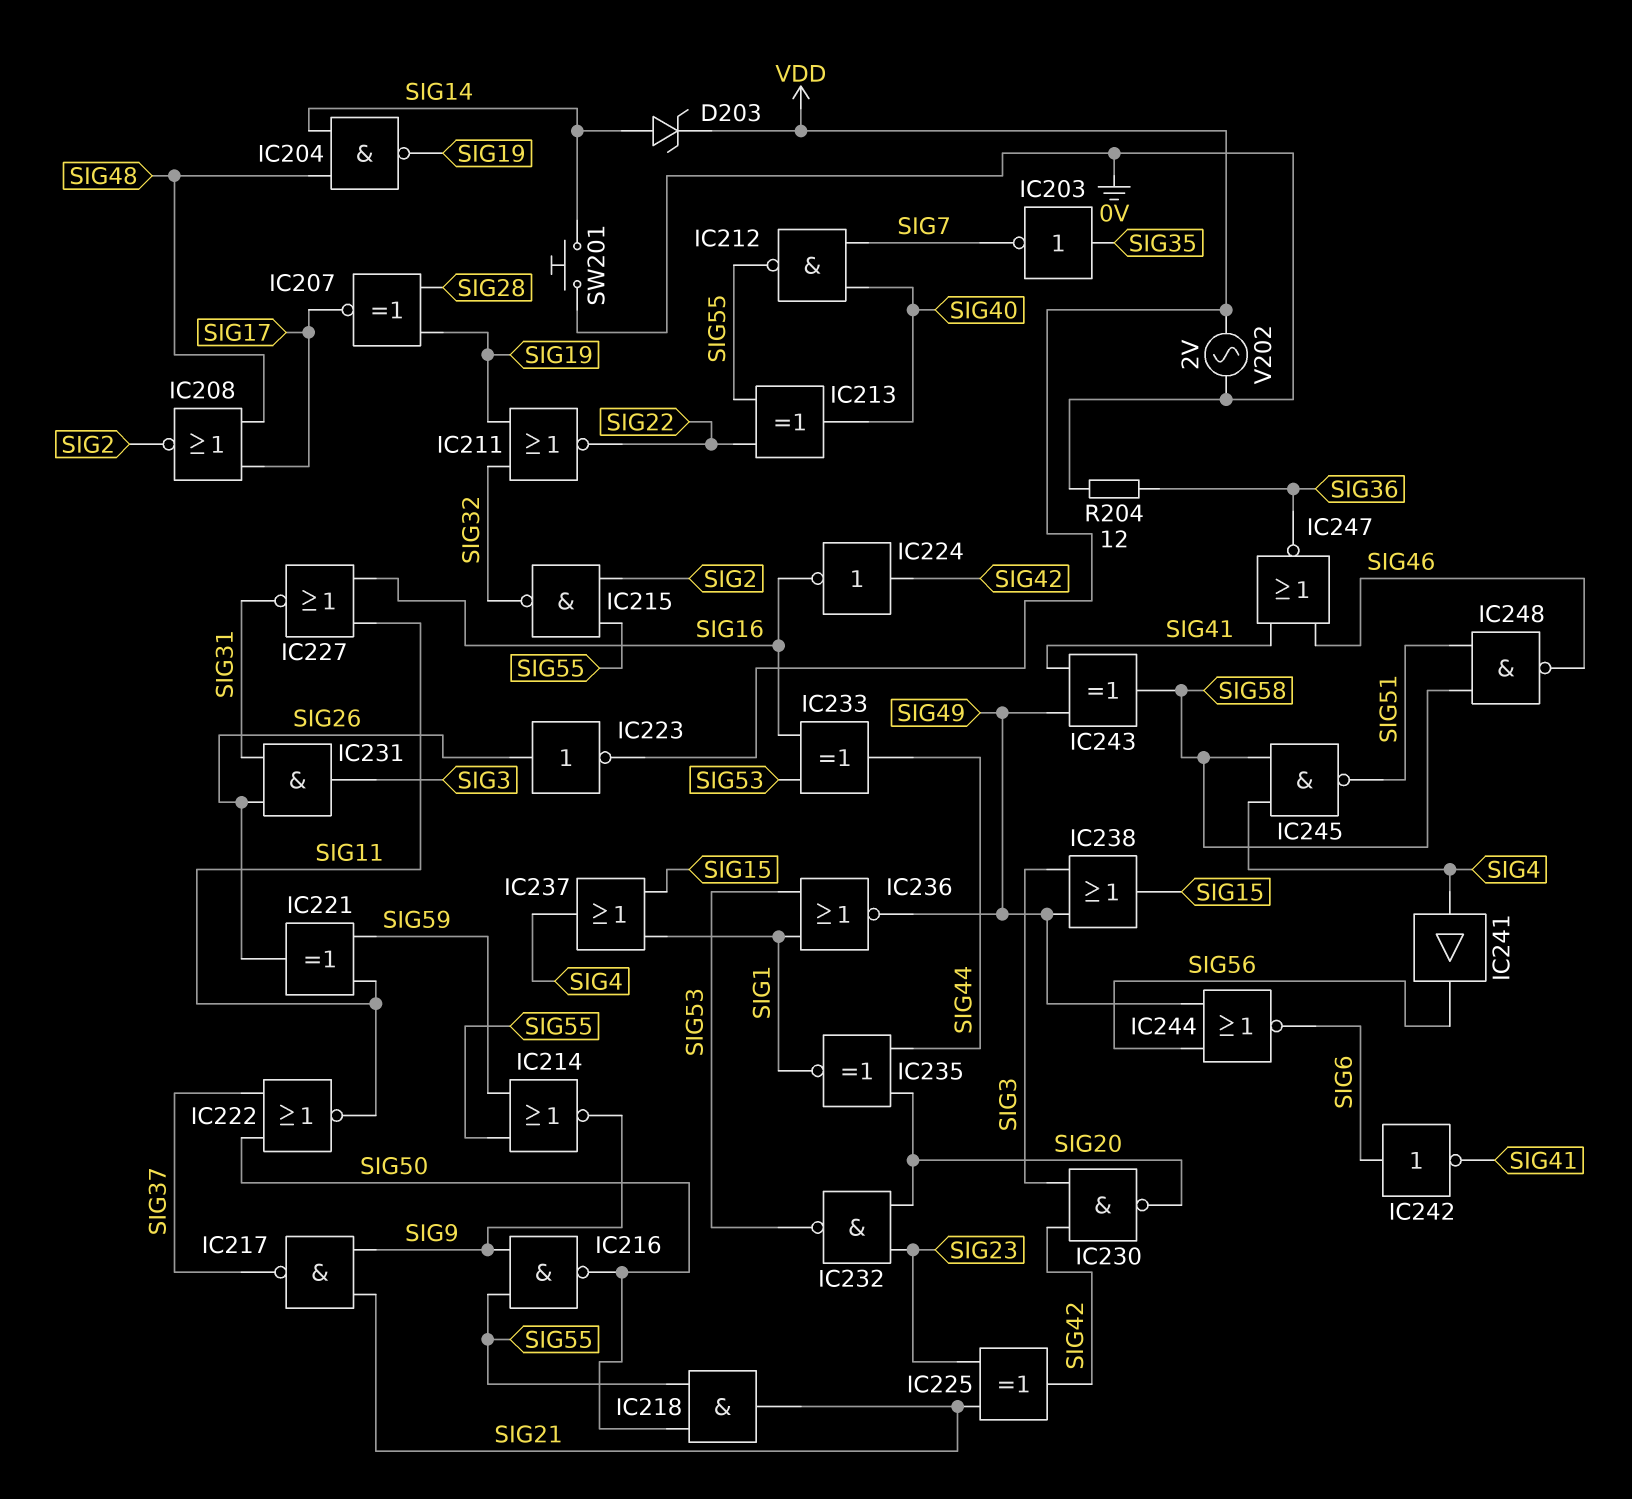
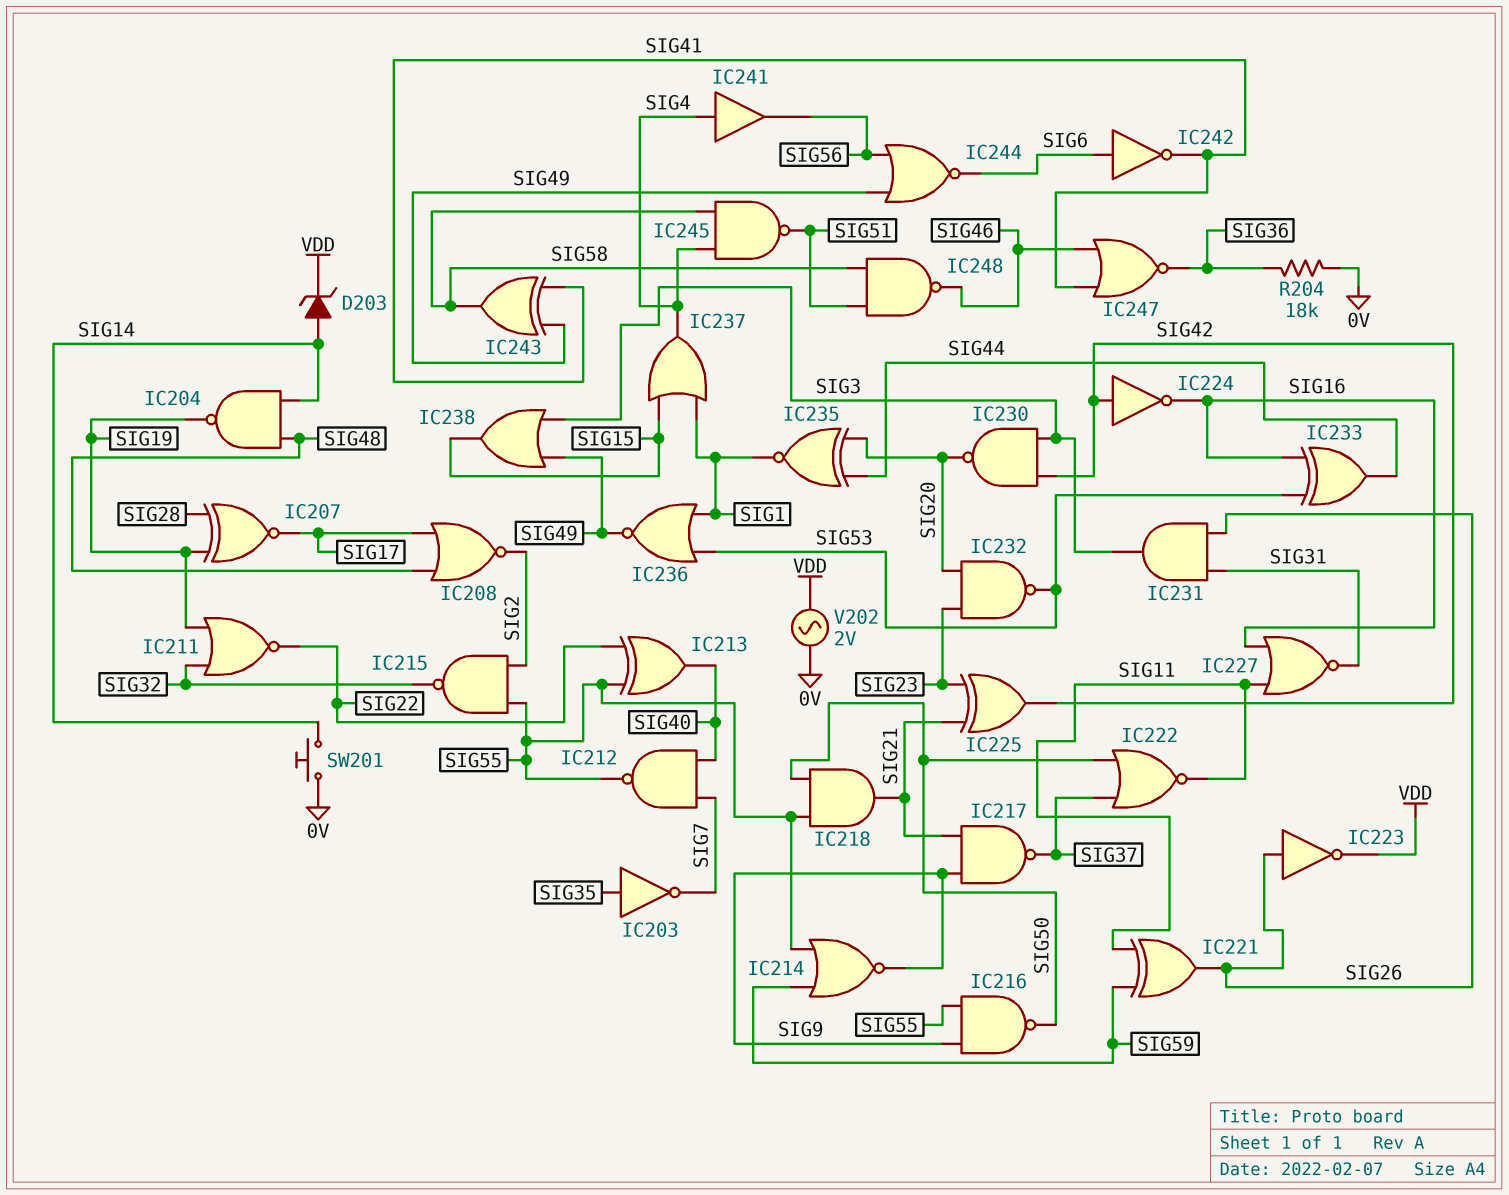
R204: 12 (0V, SIG36) -> 18k (0V, SIG36)

